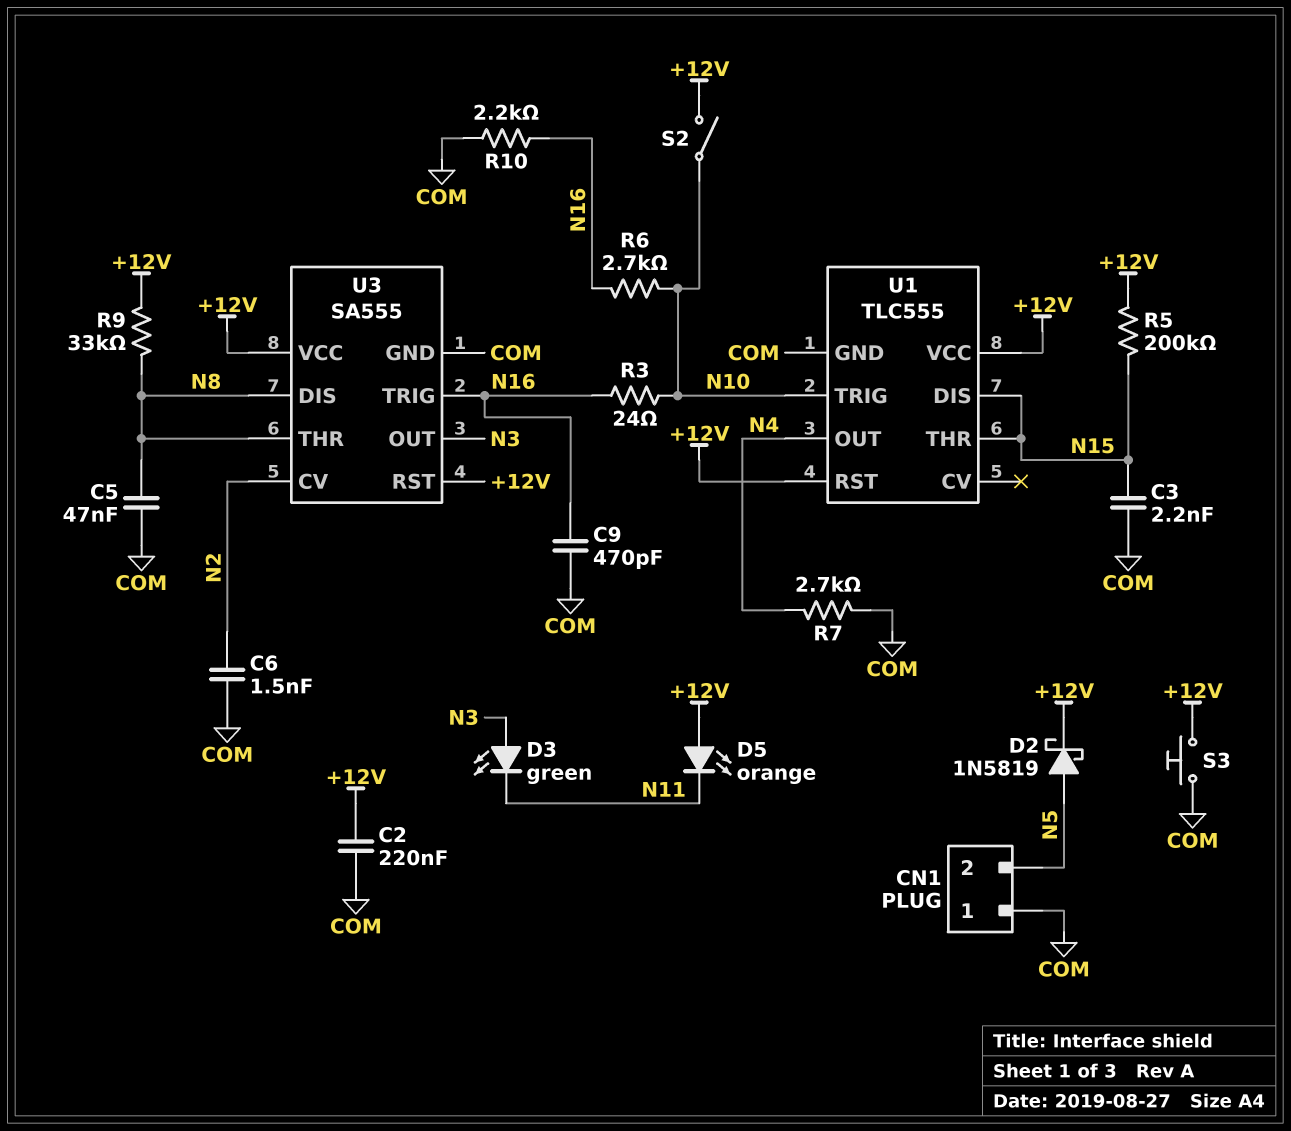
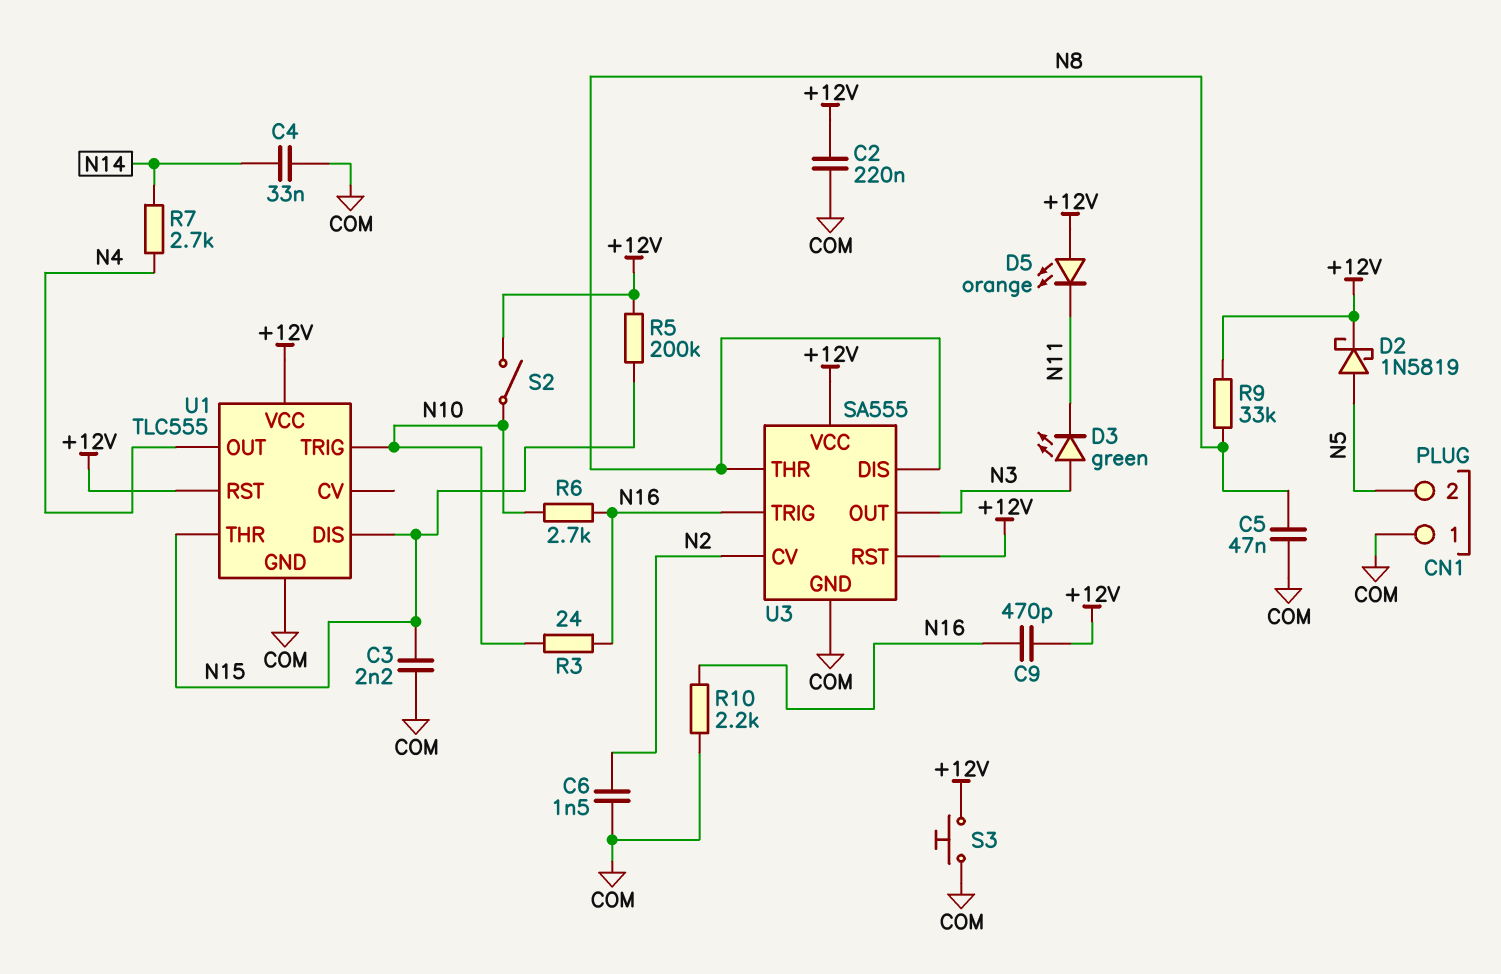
C4: none -> 33nF (COM, N14)
C9: 470pF (COM, N16) -> 470pF (+12V, N16)
R7: 2.7k (COM, N4) -> 2.7k (N4, N14)

